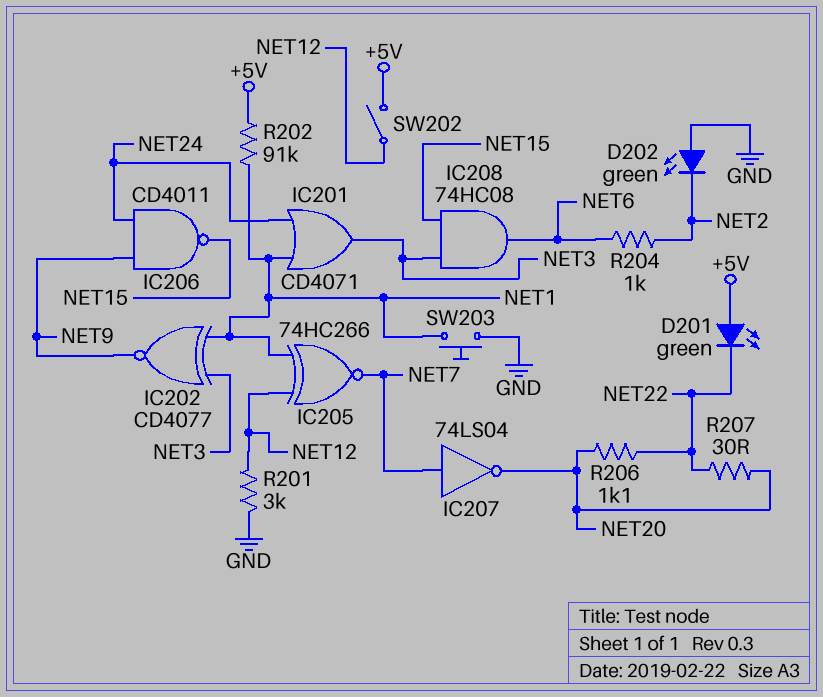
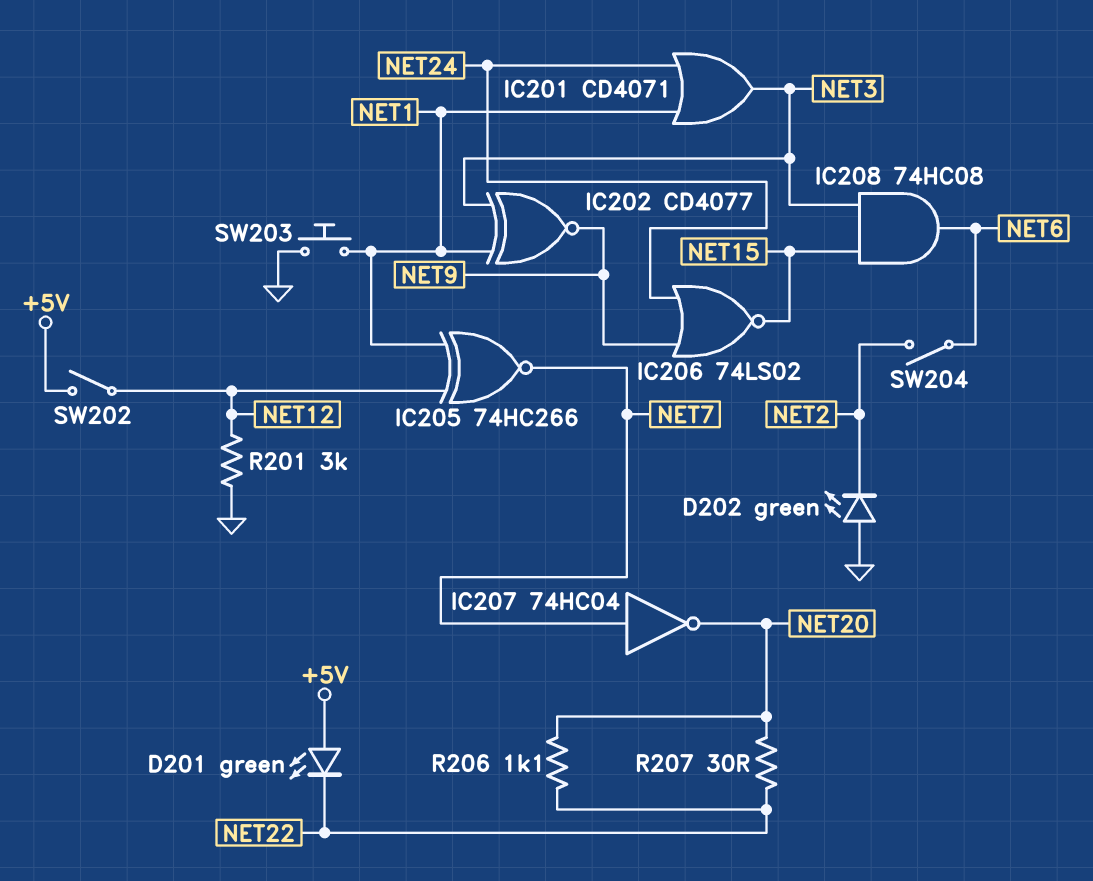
IC206: NAND CD4011 (in NET9, in NET24, out NET15) -> NOR 74LS02 (in NET9, in NET24, out NET15)
IC207: NOT 74LS04 (in NET7, out NET20) -> NOT 74HC04 (in NET7, out NET20)
R202: 91k (+5V, NET1) -> none
R204: 1k (NET2, NET6) -> none
SW204: none -> switch (NET2, NET6)

